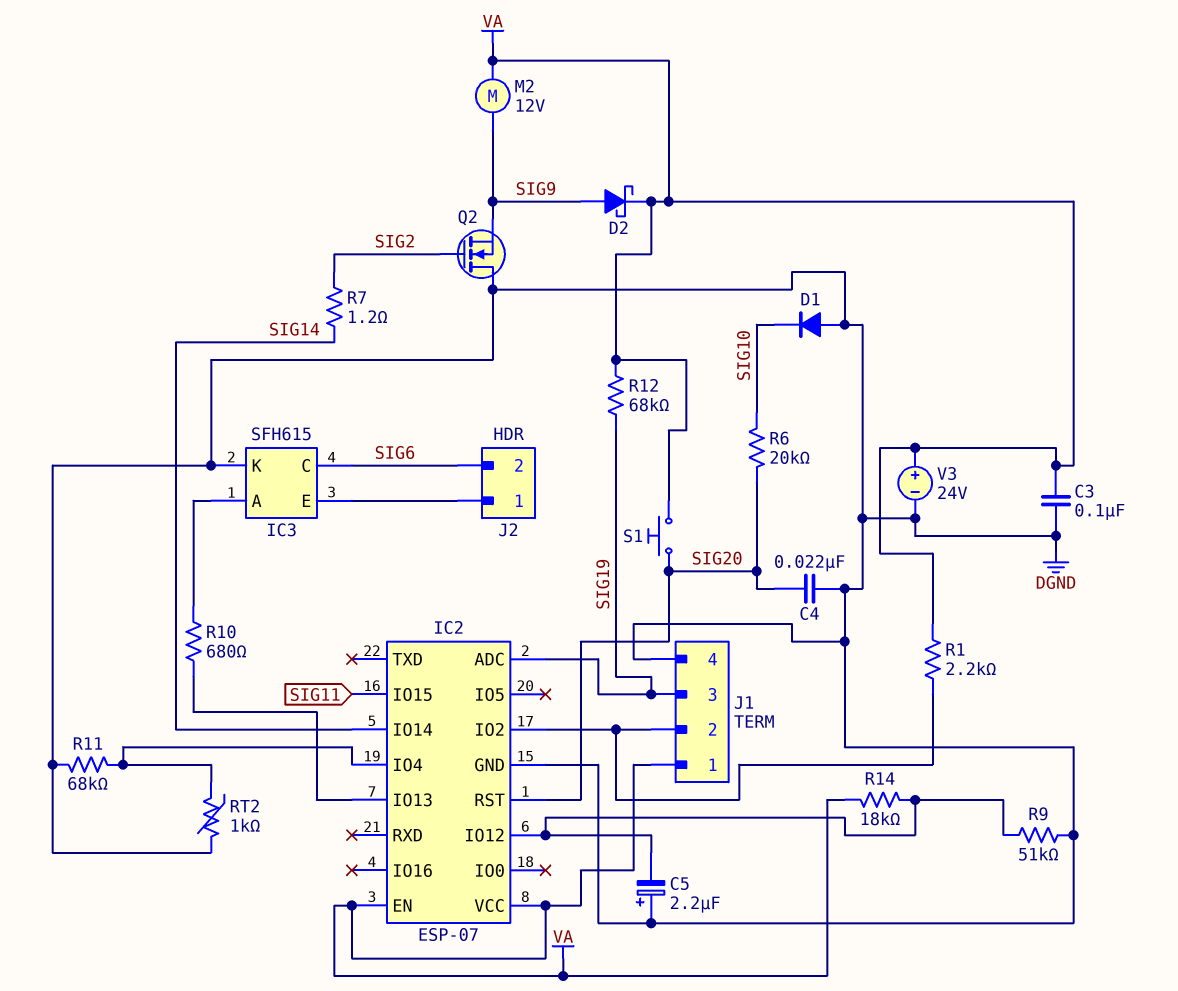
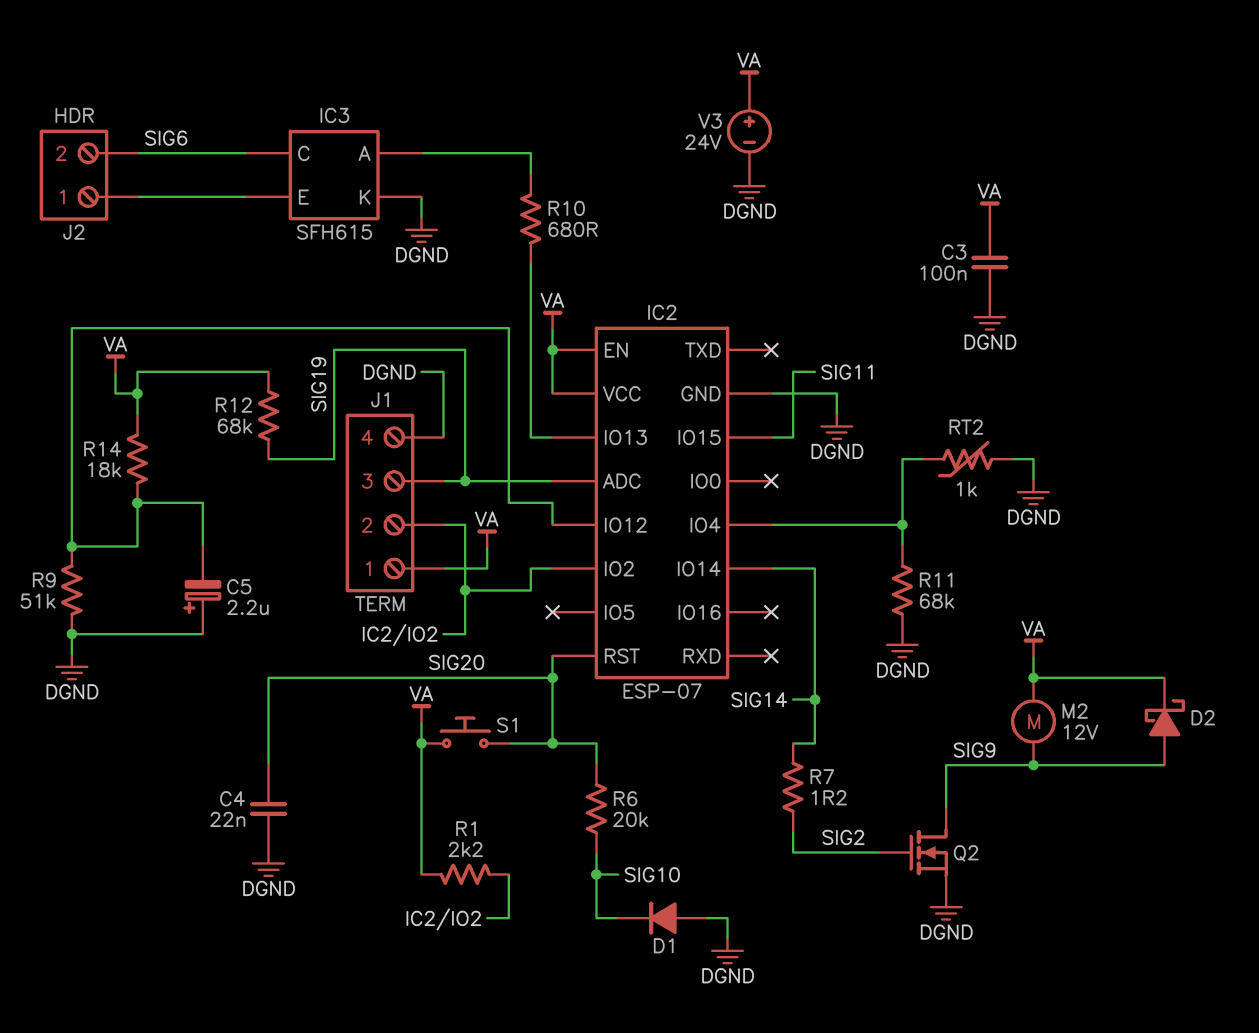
Q2: NMOS (G SIG2, D DGND, S SIG9) -> NMOS (G SIG2, D SIG9, S DGND)

